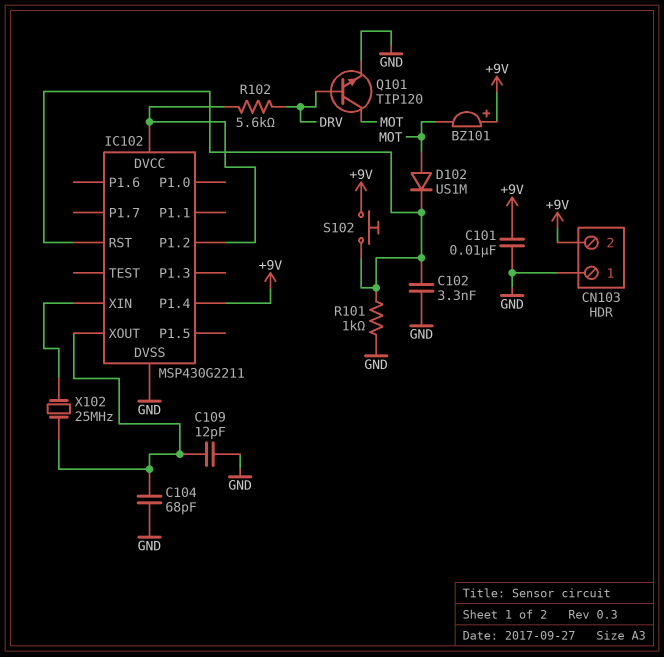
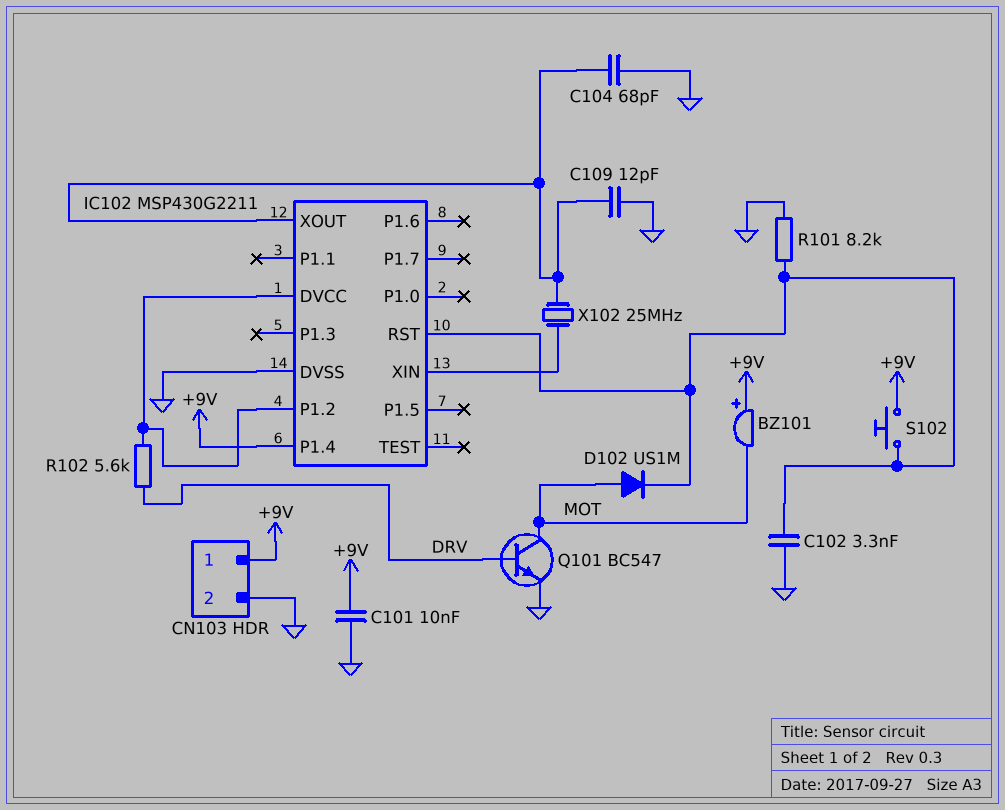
CN103 pin 1: GND -> +9V
CN103 pin 2: +9V -> GND
Q101: NPN TIP120 (B DRV, C MOT, E GND) -> NPN BC547 (B DRV, C MOT, E GND)
R101: 1k (GND, IC102/RST) -> 8.2k (GND, IC102/RST)

